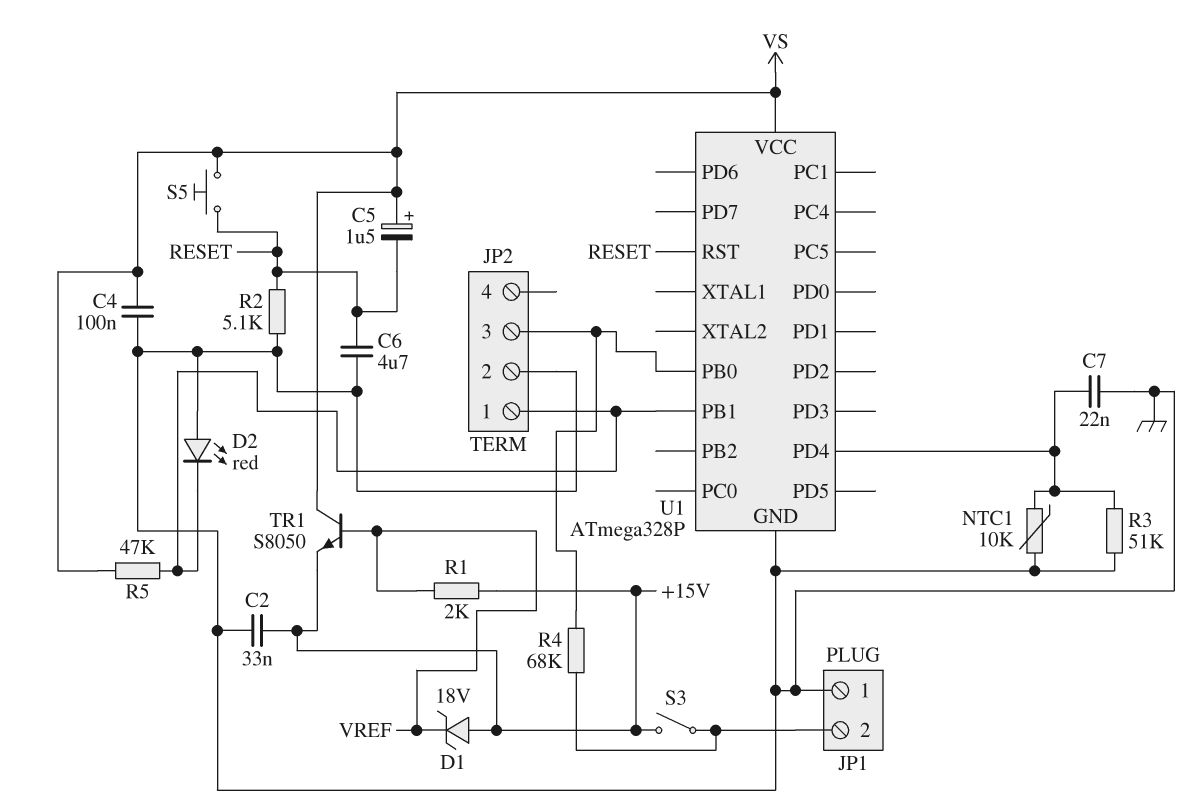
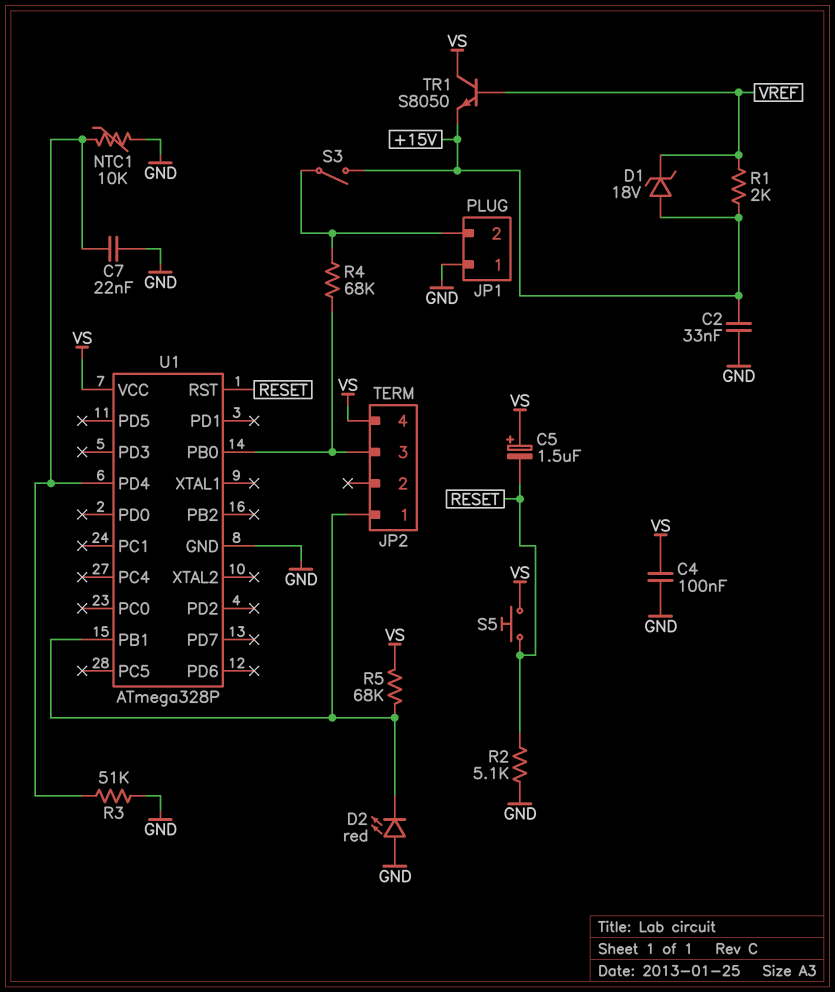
C6: 4.7uF (GND, RESET) -> none
JP2 pin 2: GND -> none
JP2 pin 4: none -> VS
R5: 47k (JP2/1, VS) -> 68k (JP2/1, VS)

